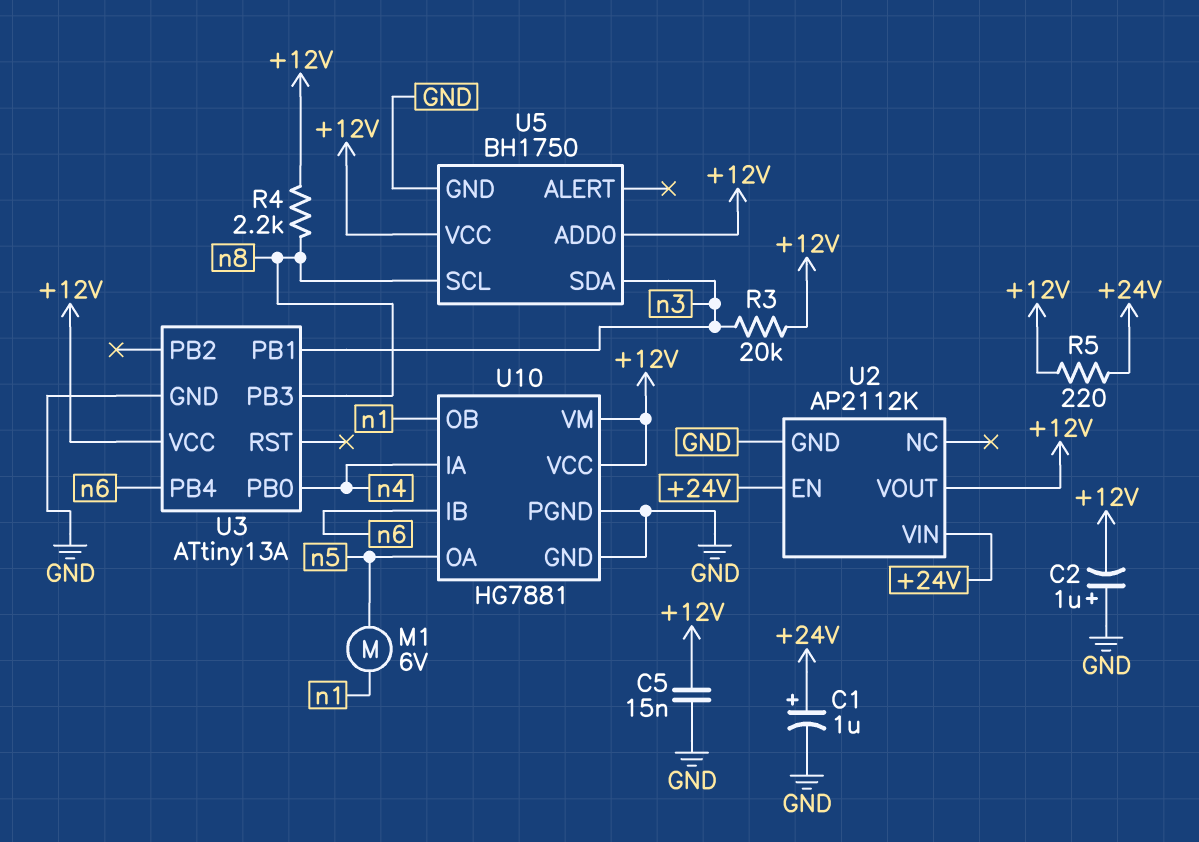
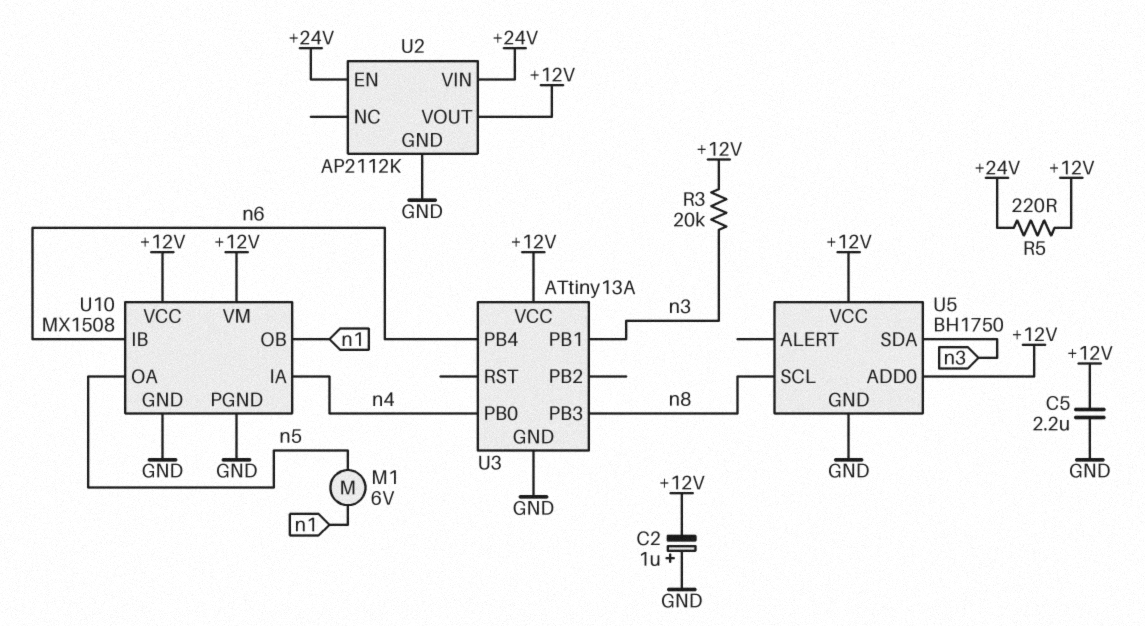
C1: 1uF (plus +24V, minus GND) -> none
C5: 15nF (+12V, GND) -> 2.2uF (+12V, GND)
R4: 2.2k (+12V, n8) -> none
U10: HG7881 -> MX1508

